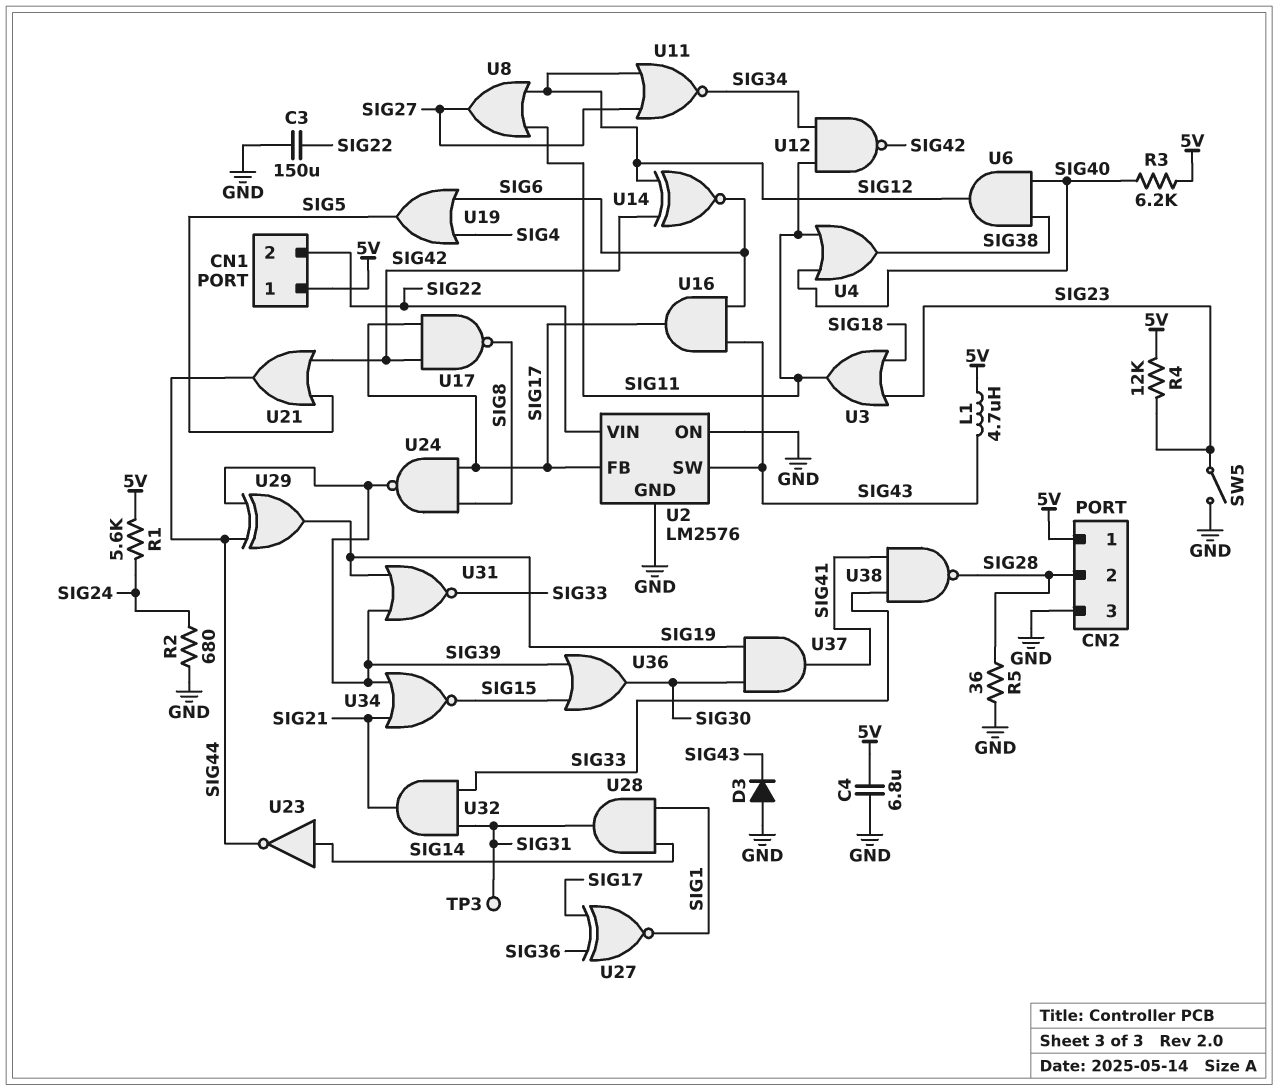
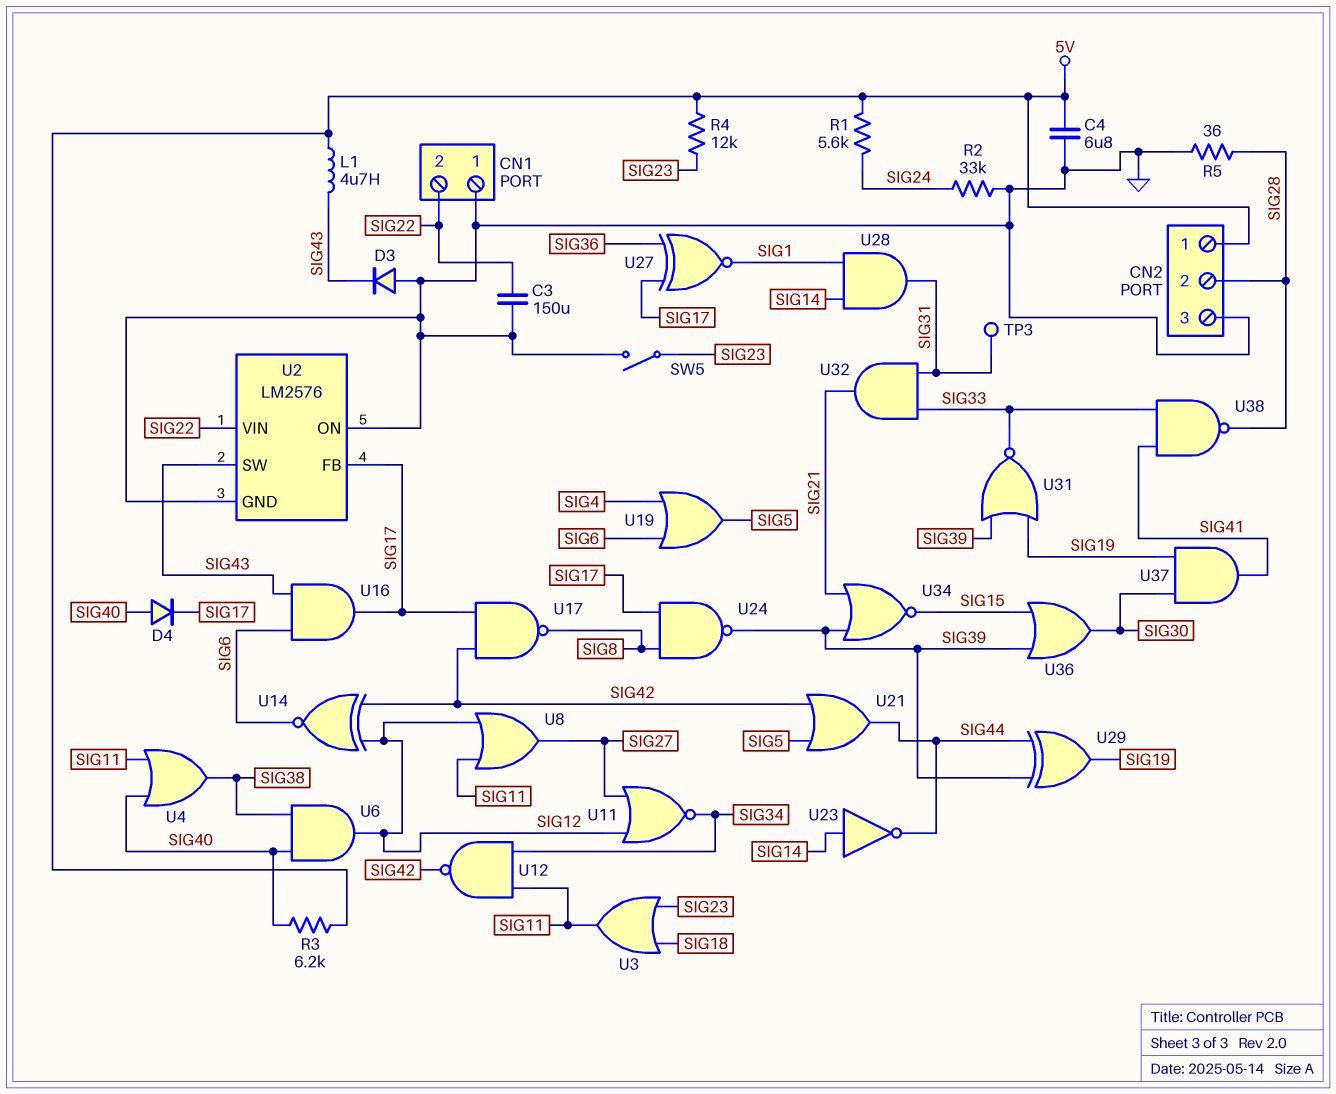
CN1 pin 1: 5V -> GND
D4: none -> diode (A SIG40, K SIG17)
R2: 680 (GND, SIG24) -> 33k (GND, SIG24)

